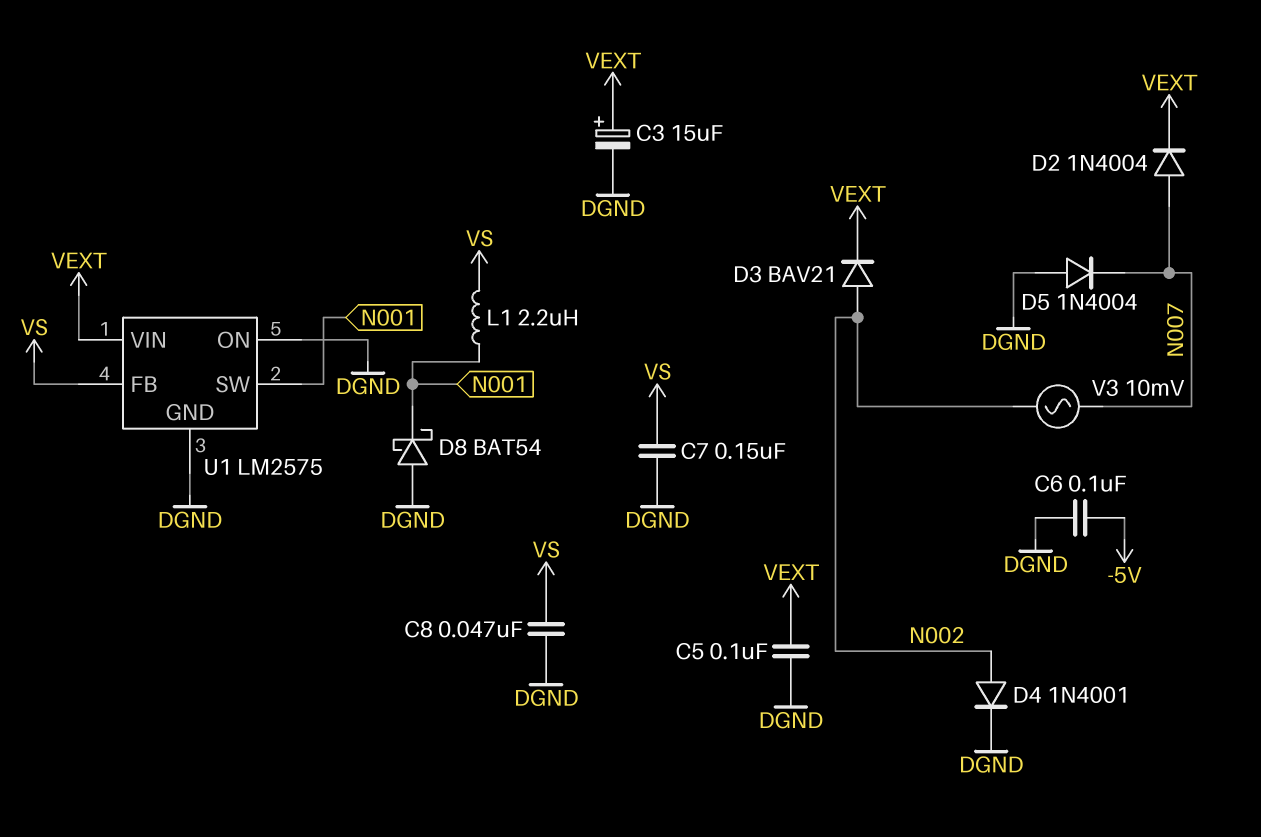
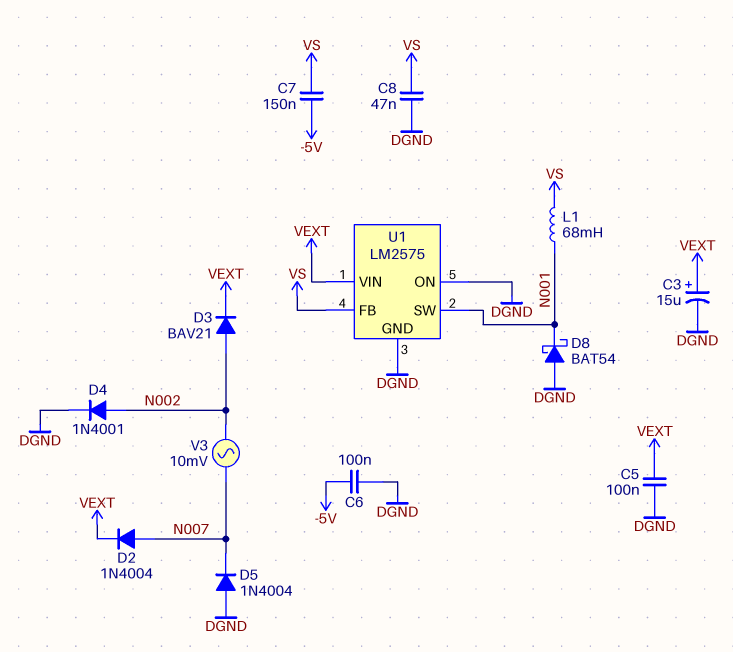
C7: 150nF (DGND, VS) -> 150nF (-5V, VS)
L1: 2.2uH (N001, VS) -> 68mH (N001, VS)

